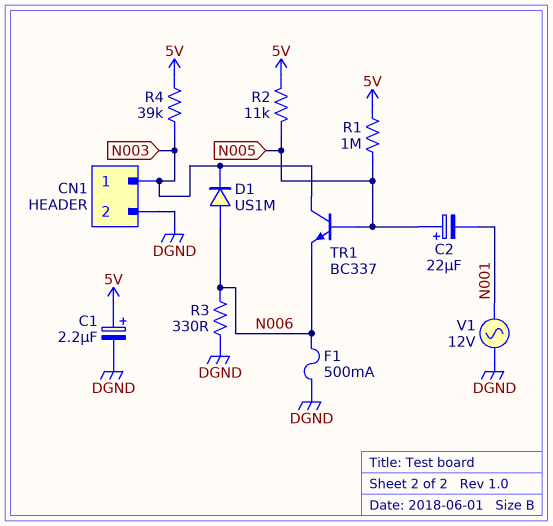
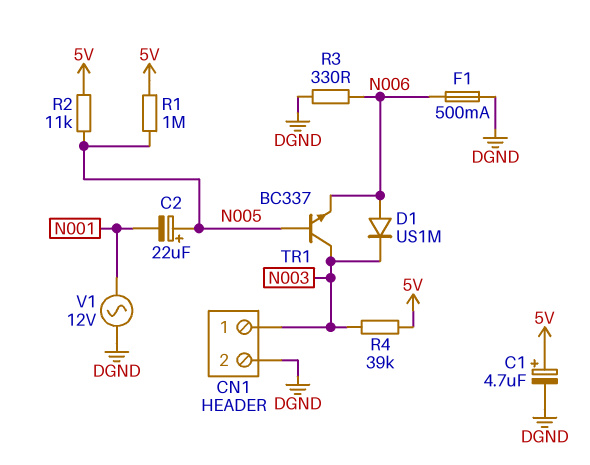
C1: 2.2uF (plus 5V, minus DGND) -> 4.7uF (plus 5V, minus DGND)

